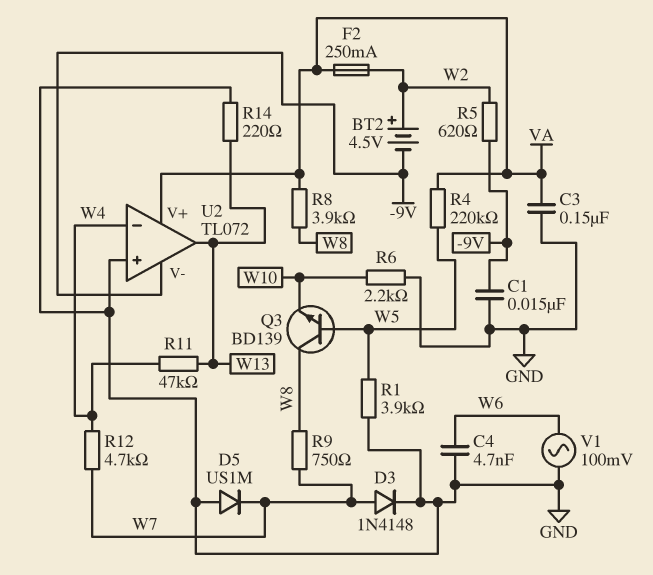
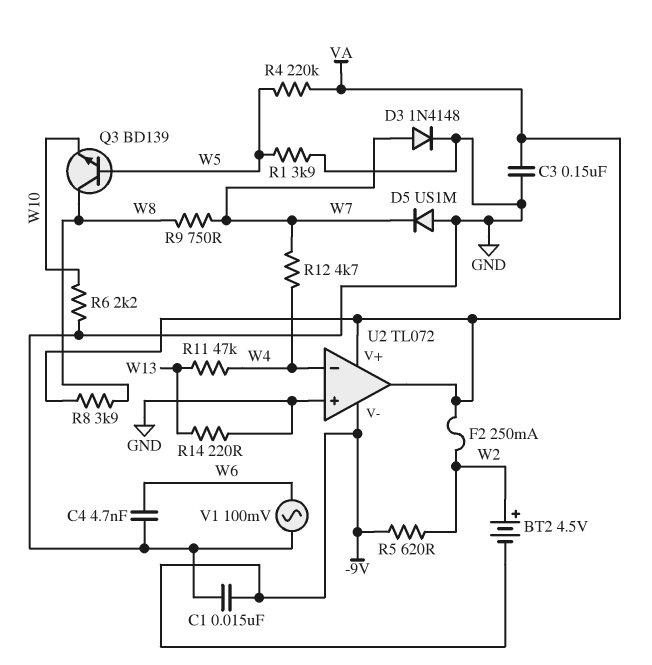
U2 pin out: W13 -> VA

